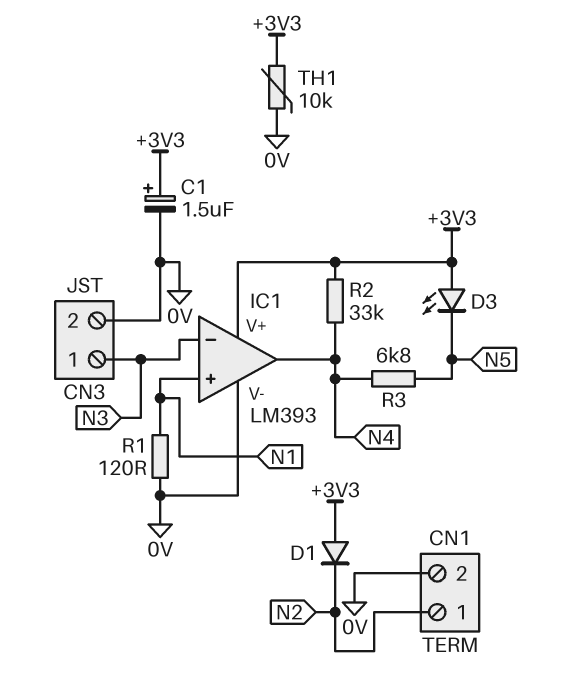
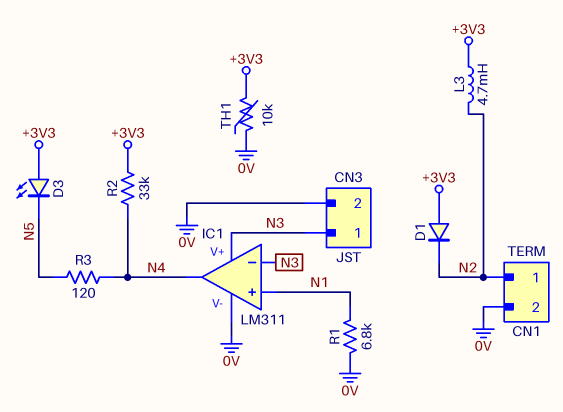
C1: 1.5uF (plus +3V3, minus 0V) -> none
IC1: LM393 -> LM311
IC1 pin V+: +3V3 -> N3
L3: none -> 4.7mH (+3V3, N2)
R1: 120 (0V, N1) -> 6.8k (0V, N1)
R3: 6.8k (N4, N5) -> 120 (N4, N5)

